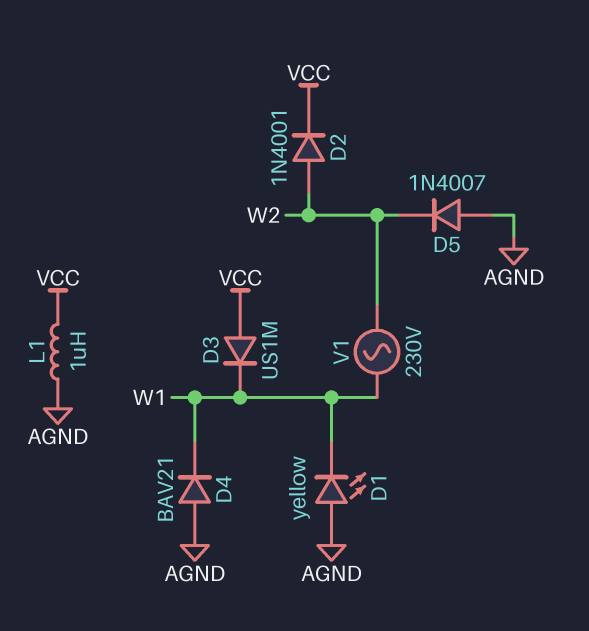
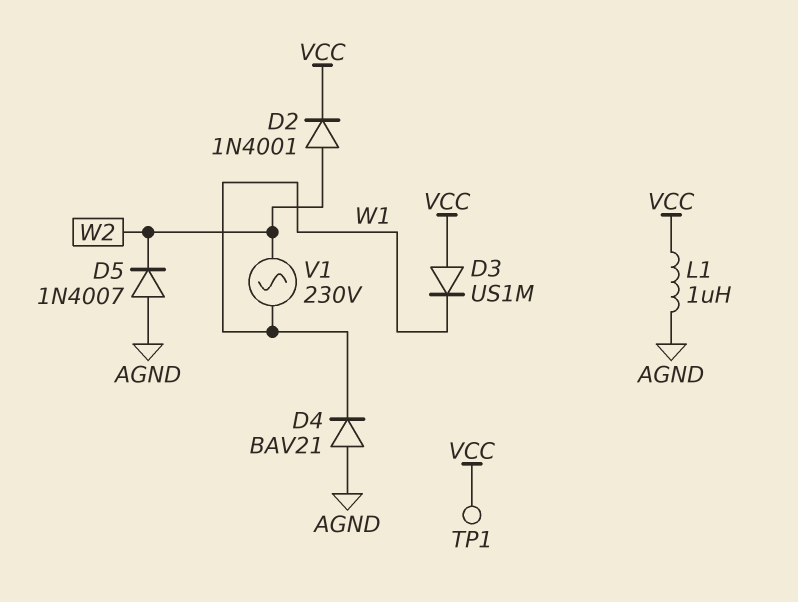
D1: LED yellow (A AGND, K W1) -> none
TP1: none -> test point (VCC)

